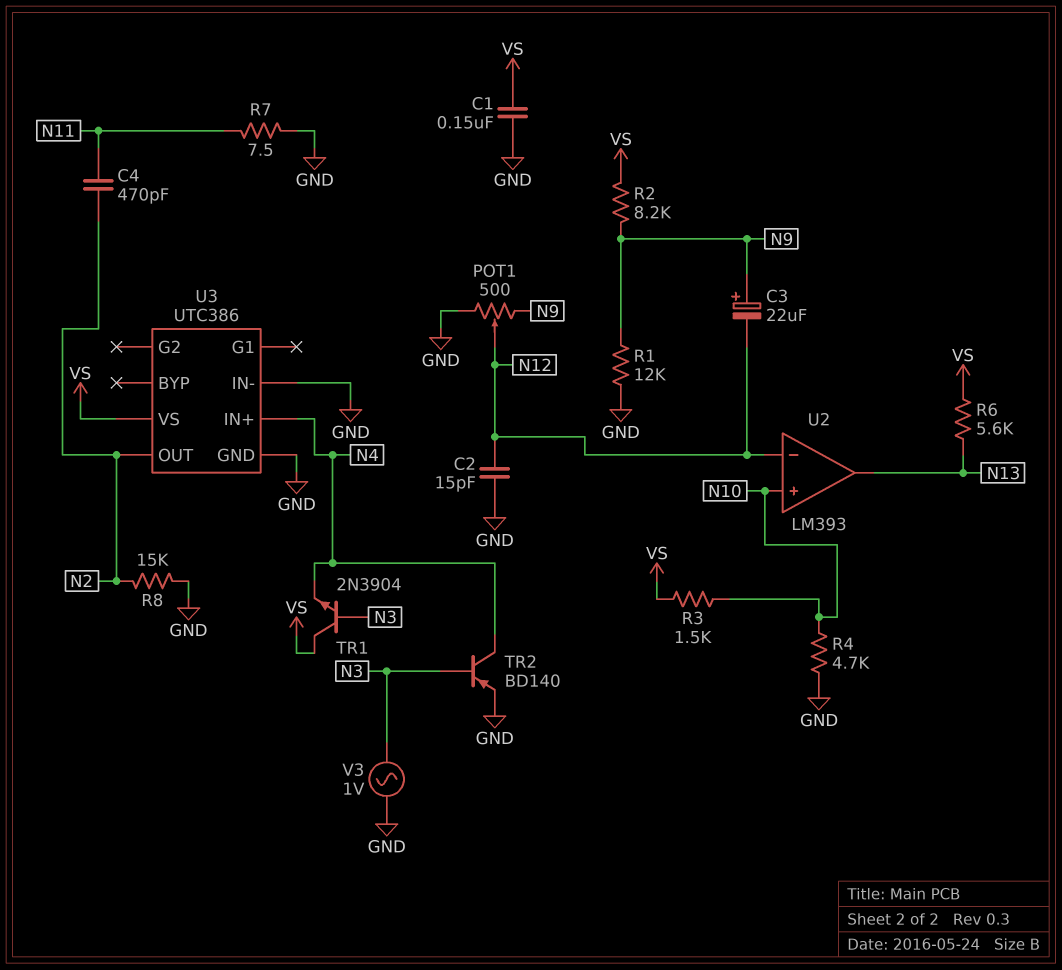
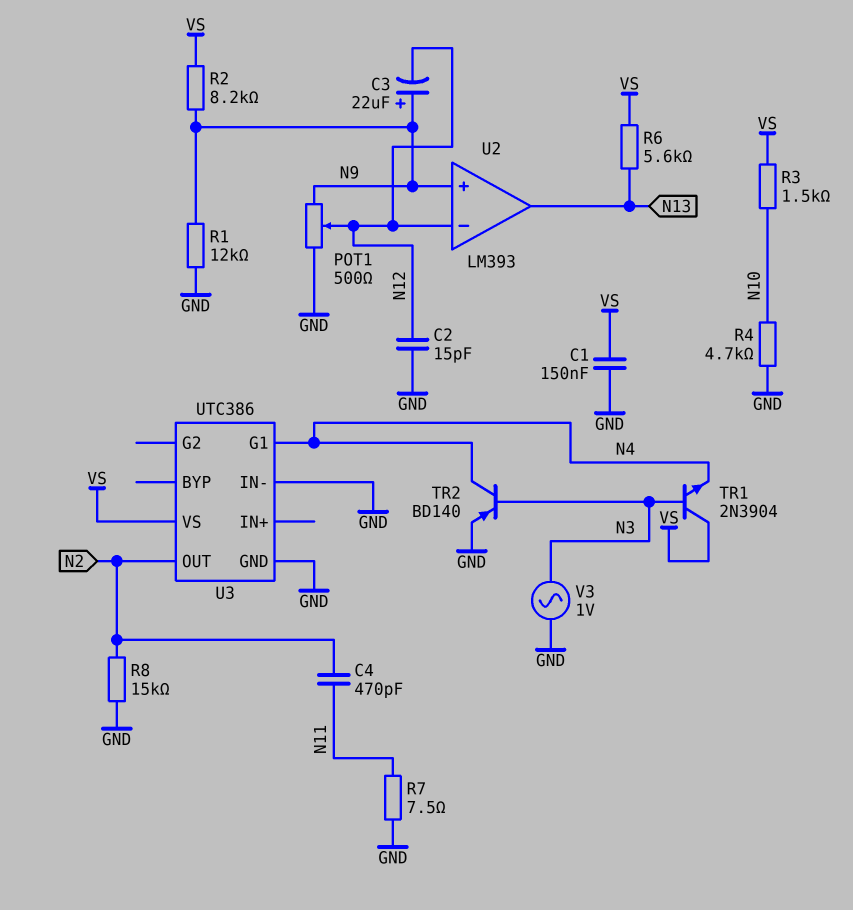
U2 pin in+: N10 -> N9
U3 pin G1: none -> N4
U3 pin IN+: N4 -> none

